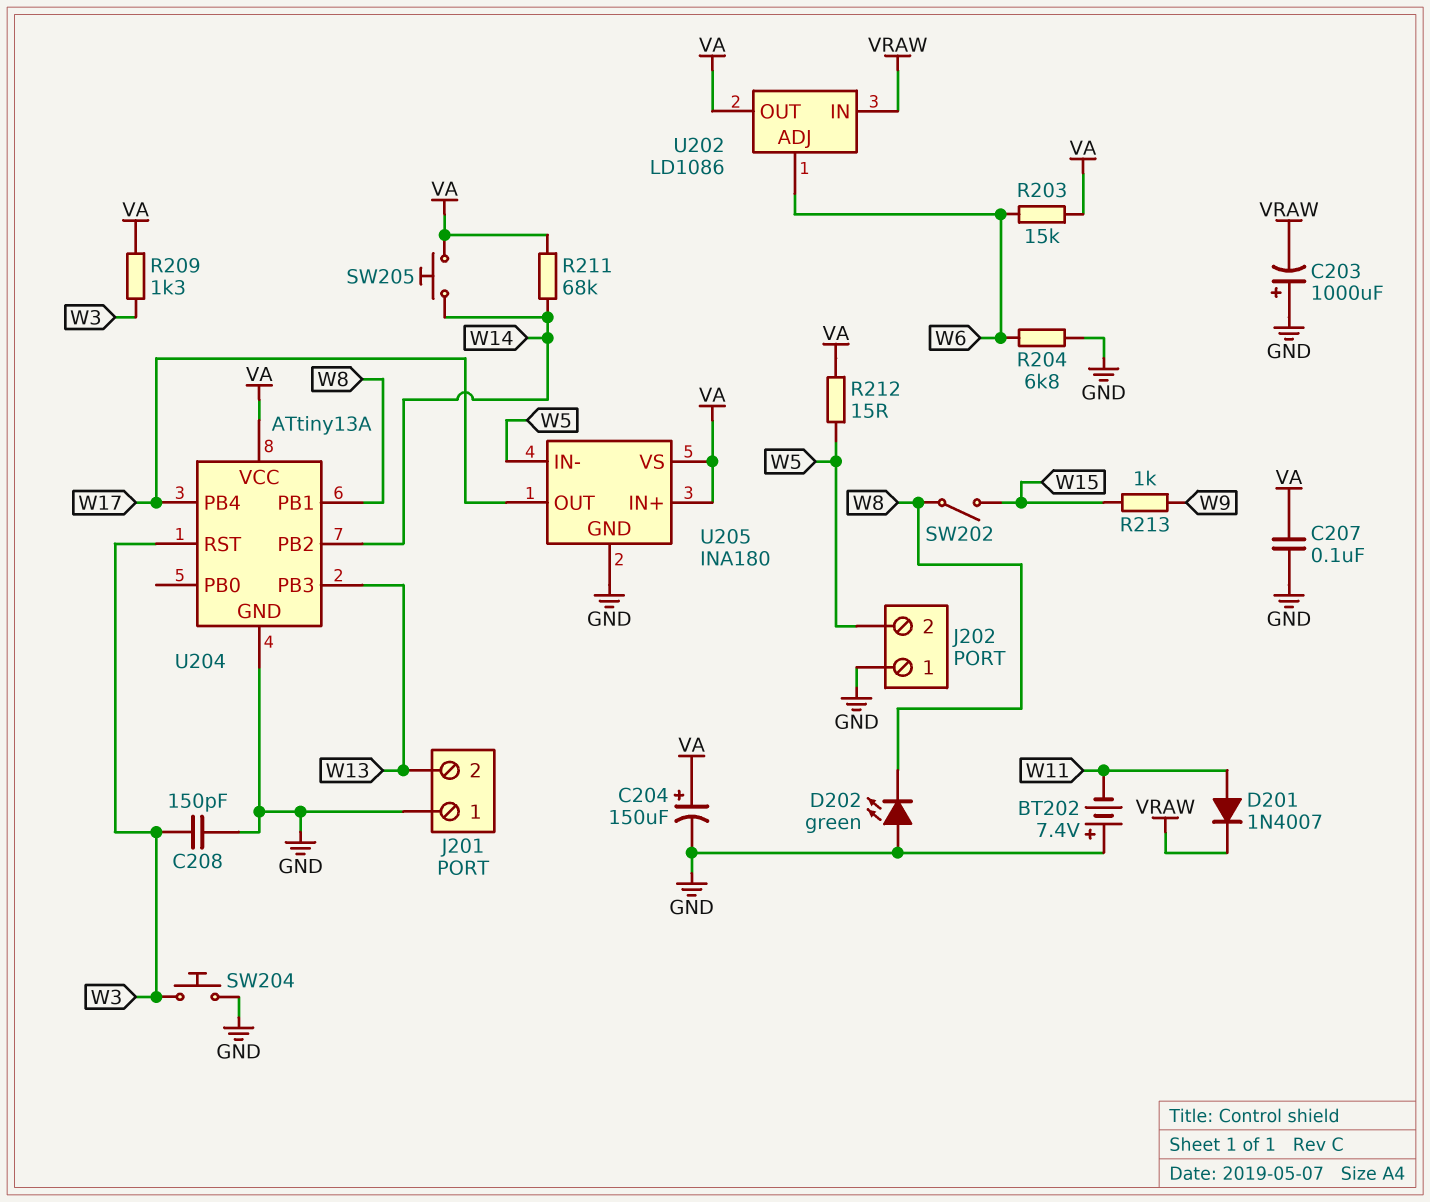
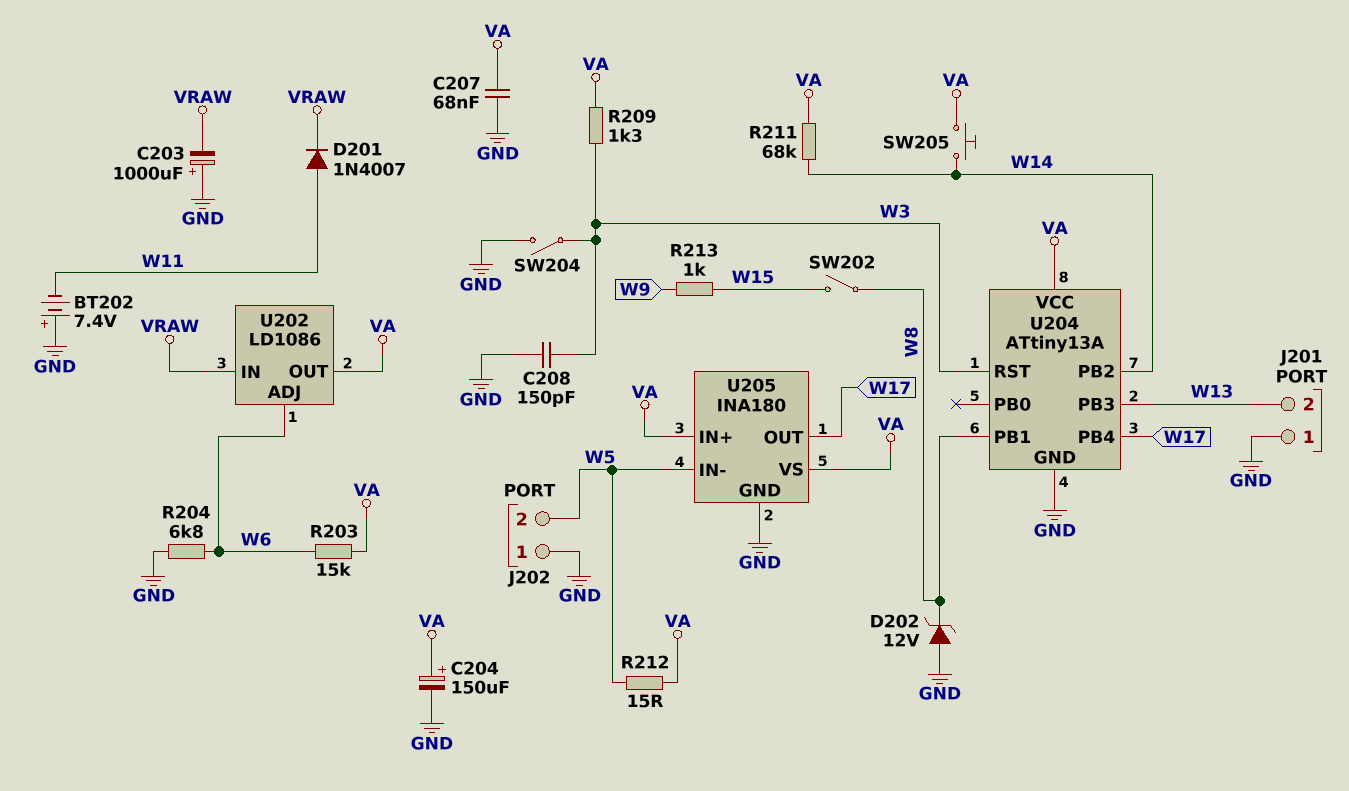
C207: 100nF (GND, VA) -> 68nF (GND, VA)
D202: LED green (A GND, K W8) -> zener 12V (A GND, K W8)
SW204: button (GND, W3) -> switch (GND, W3)

